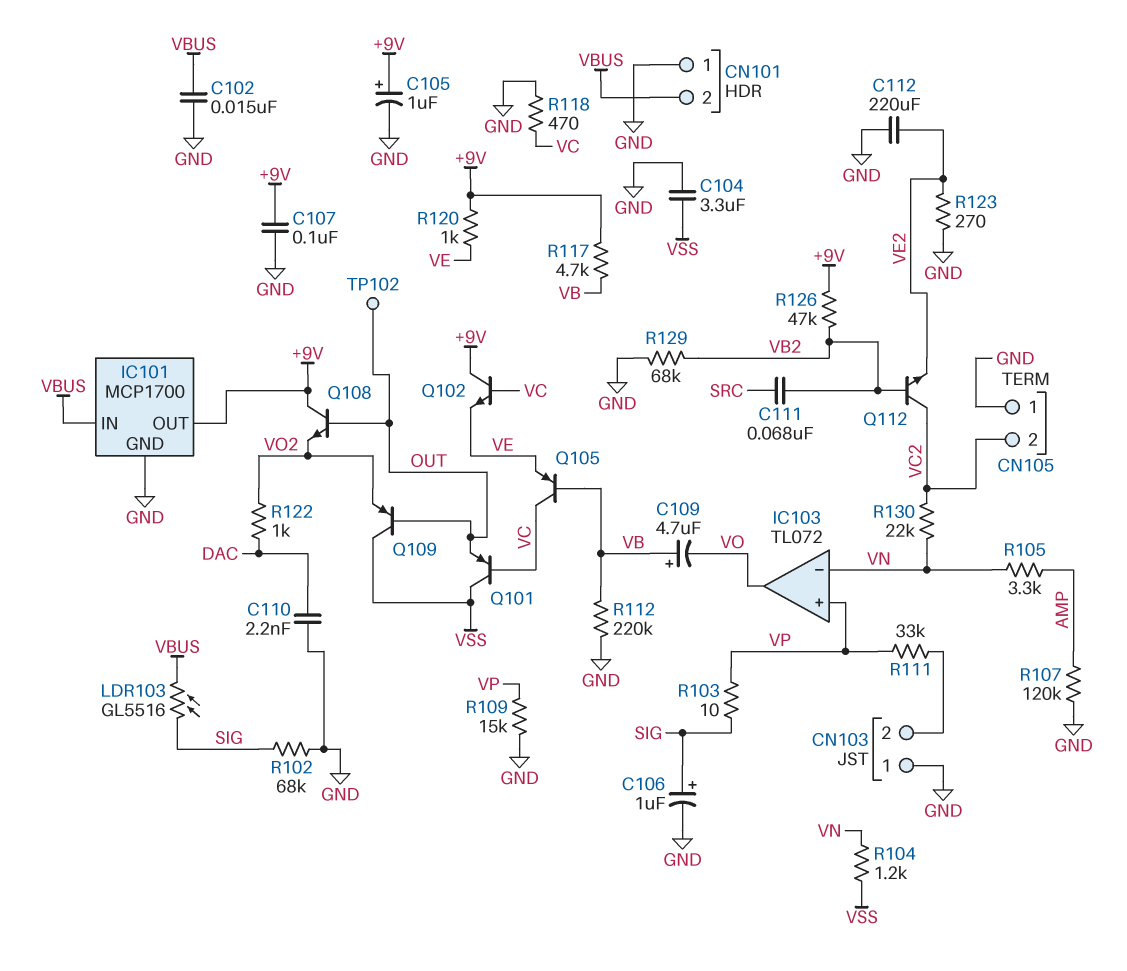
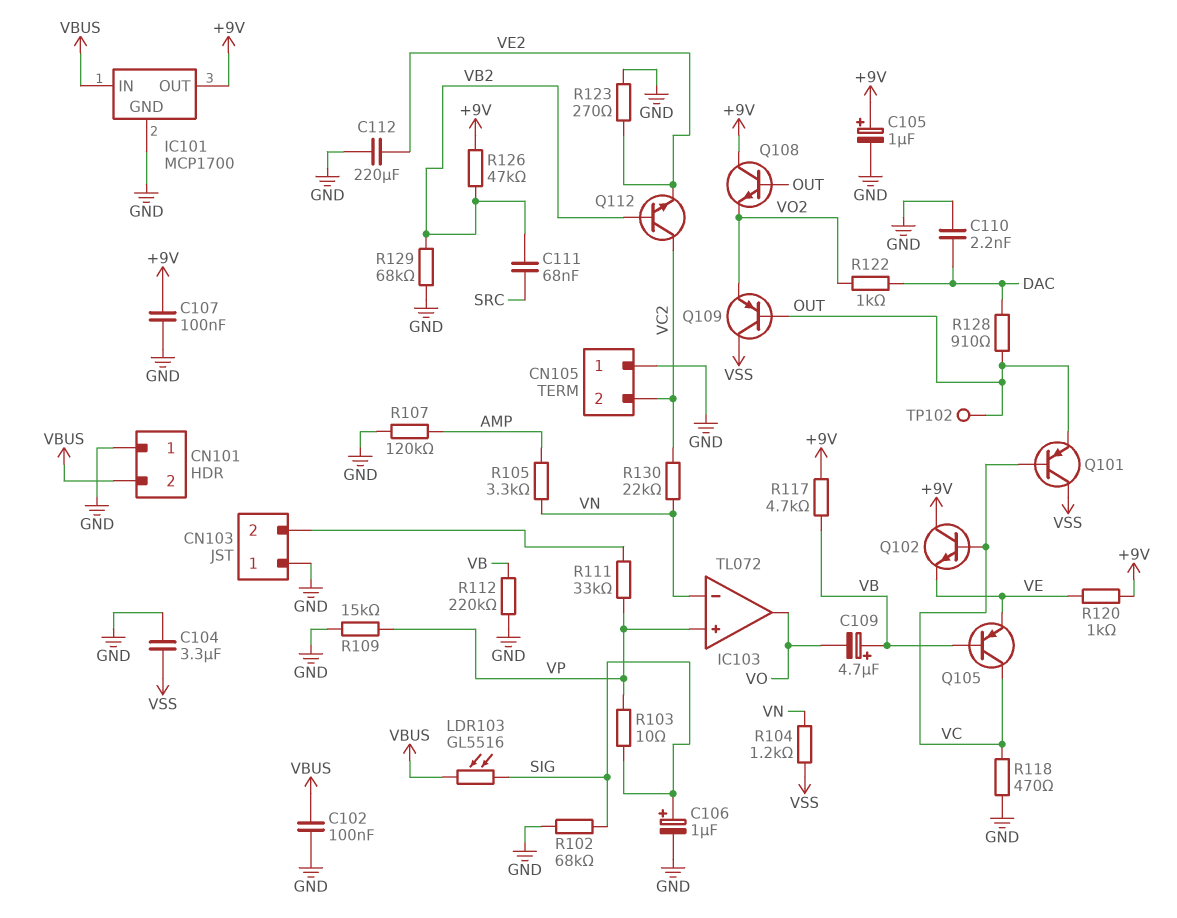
C102: 15nF (GND, VBUS) -> 100nF (GND, VBUS)
R128: none -> 910 (DAC, OUT)

